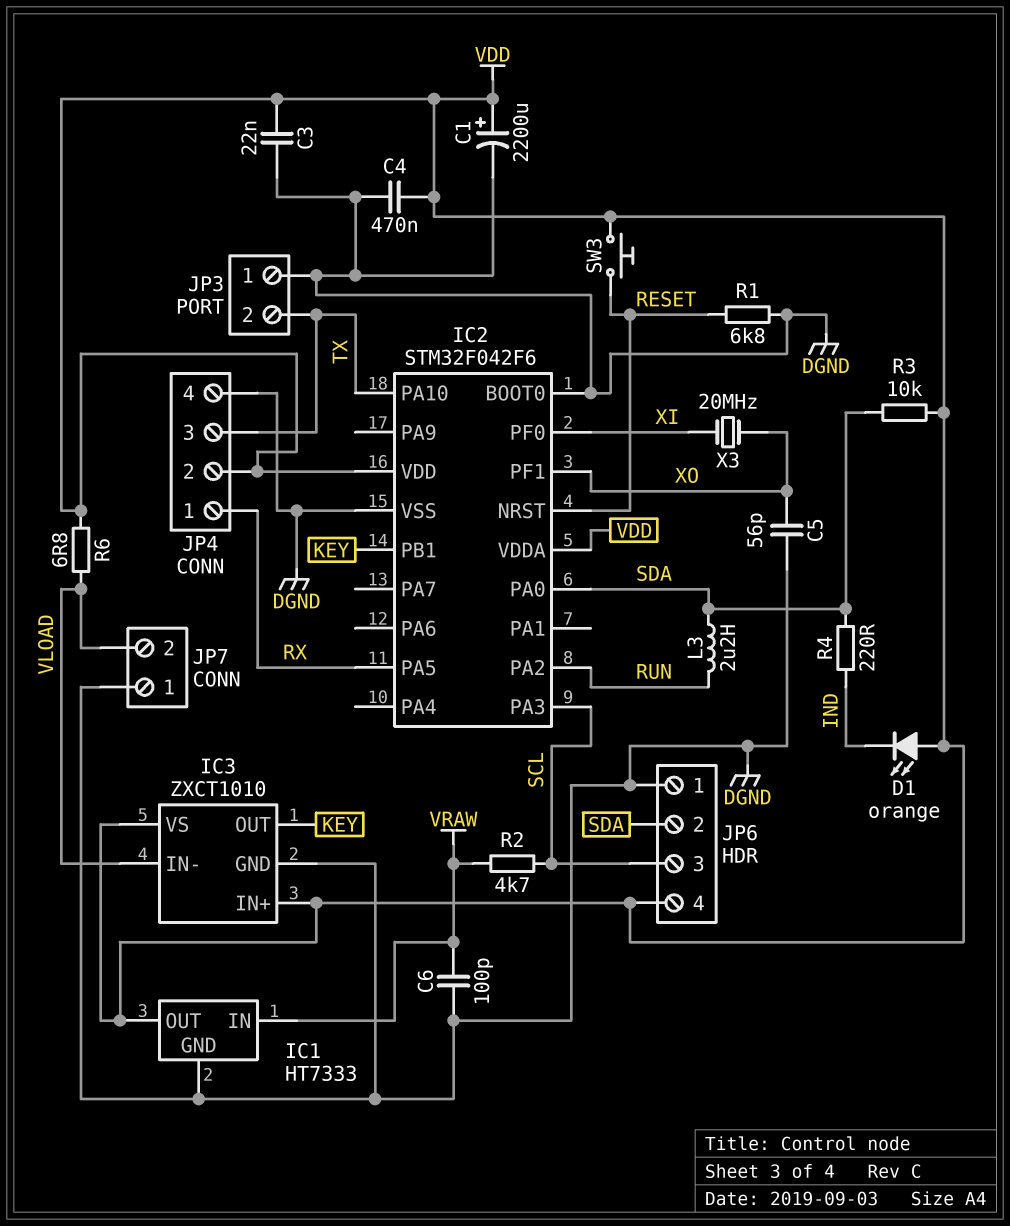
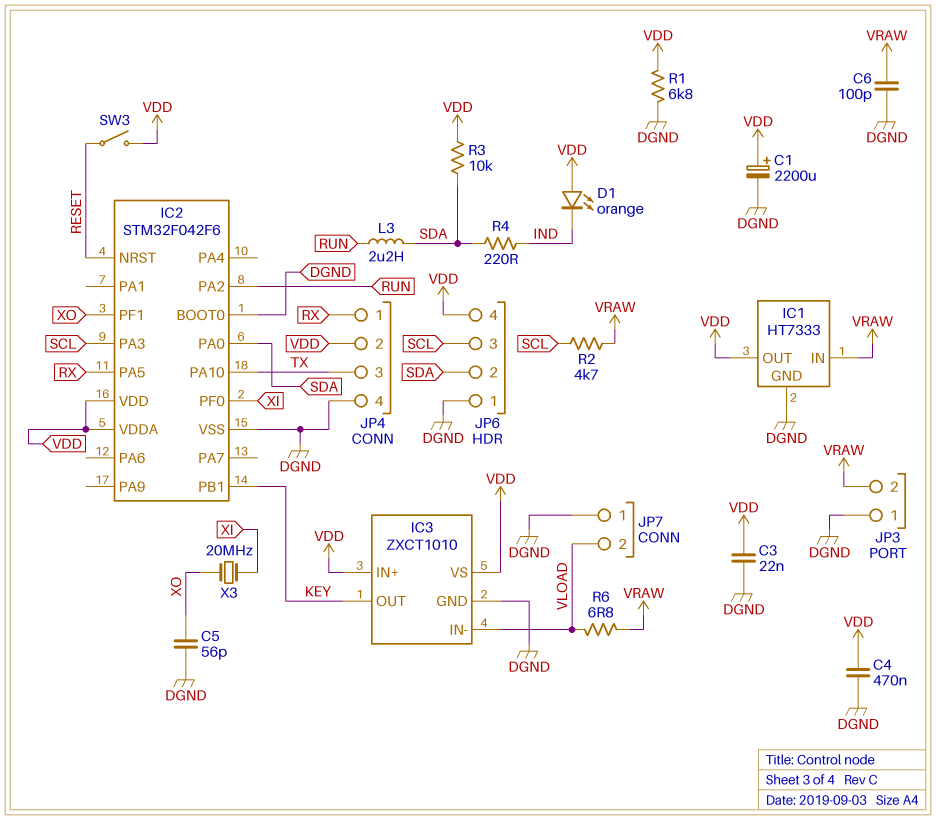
JP3 pin 2: TX -> VRAW
R1: 6.8k (DGND, RESET) -> 6.8k (DGND, VDD)
R6: 6.8 (VDD, VLOAD) -> 6.8 (VLOAD, VRAW)
SW3: button (RESET, VDD) -> switch (RESET, VDD)

